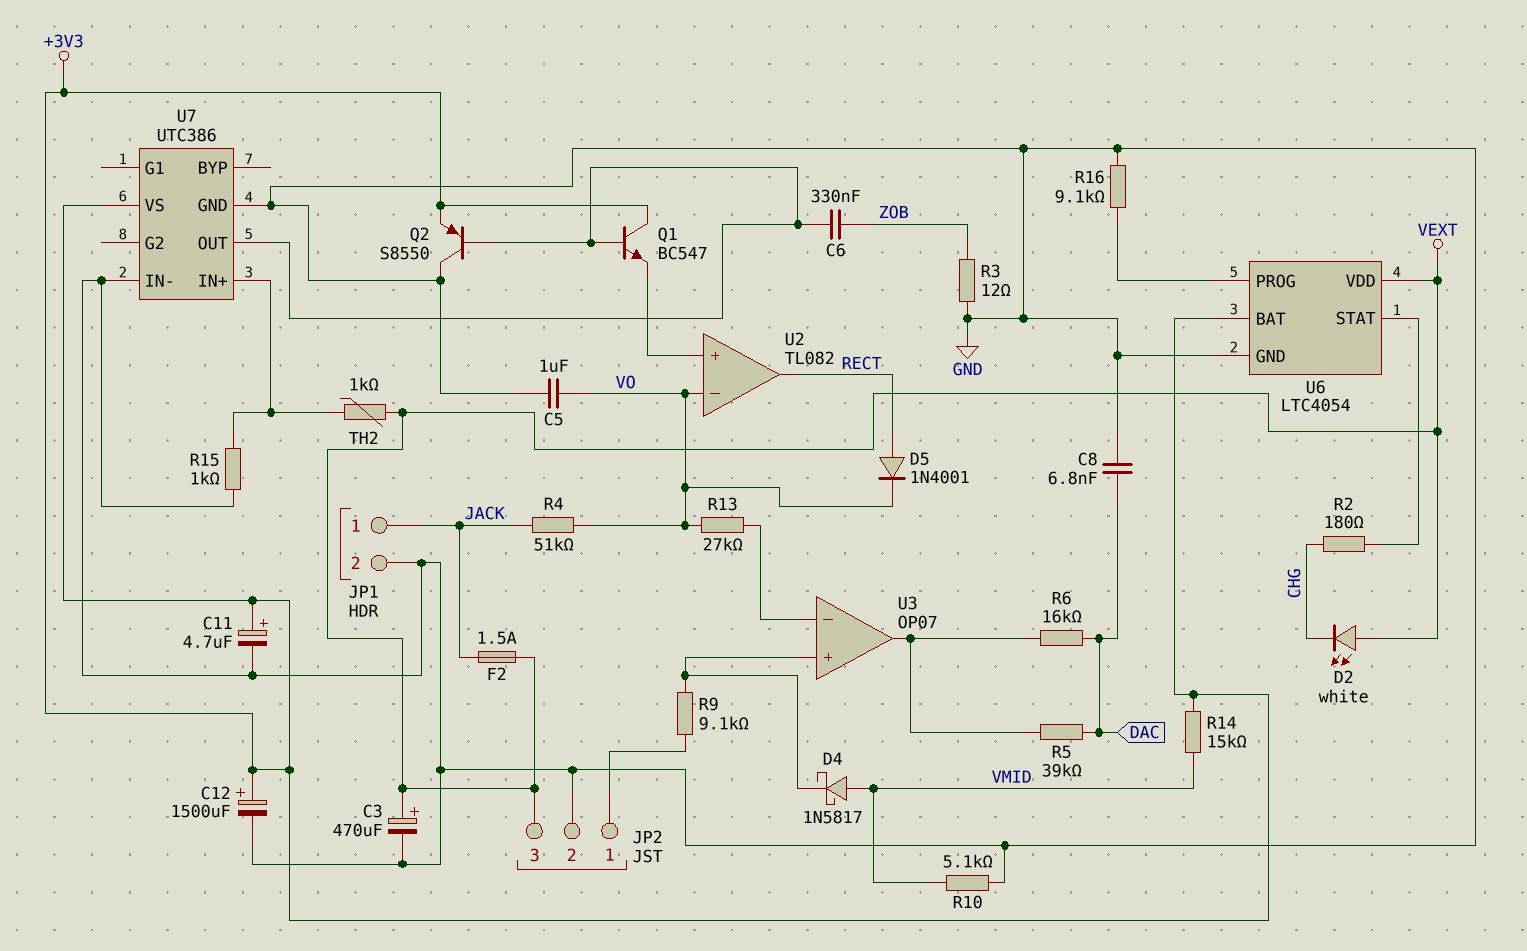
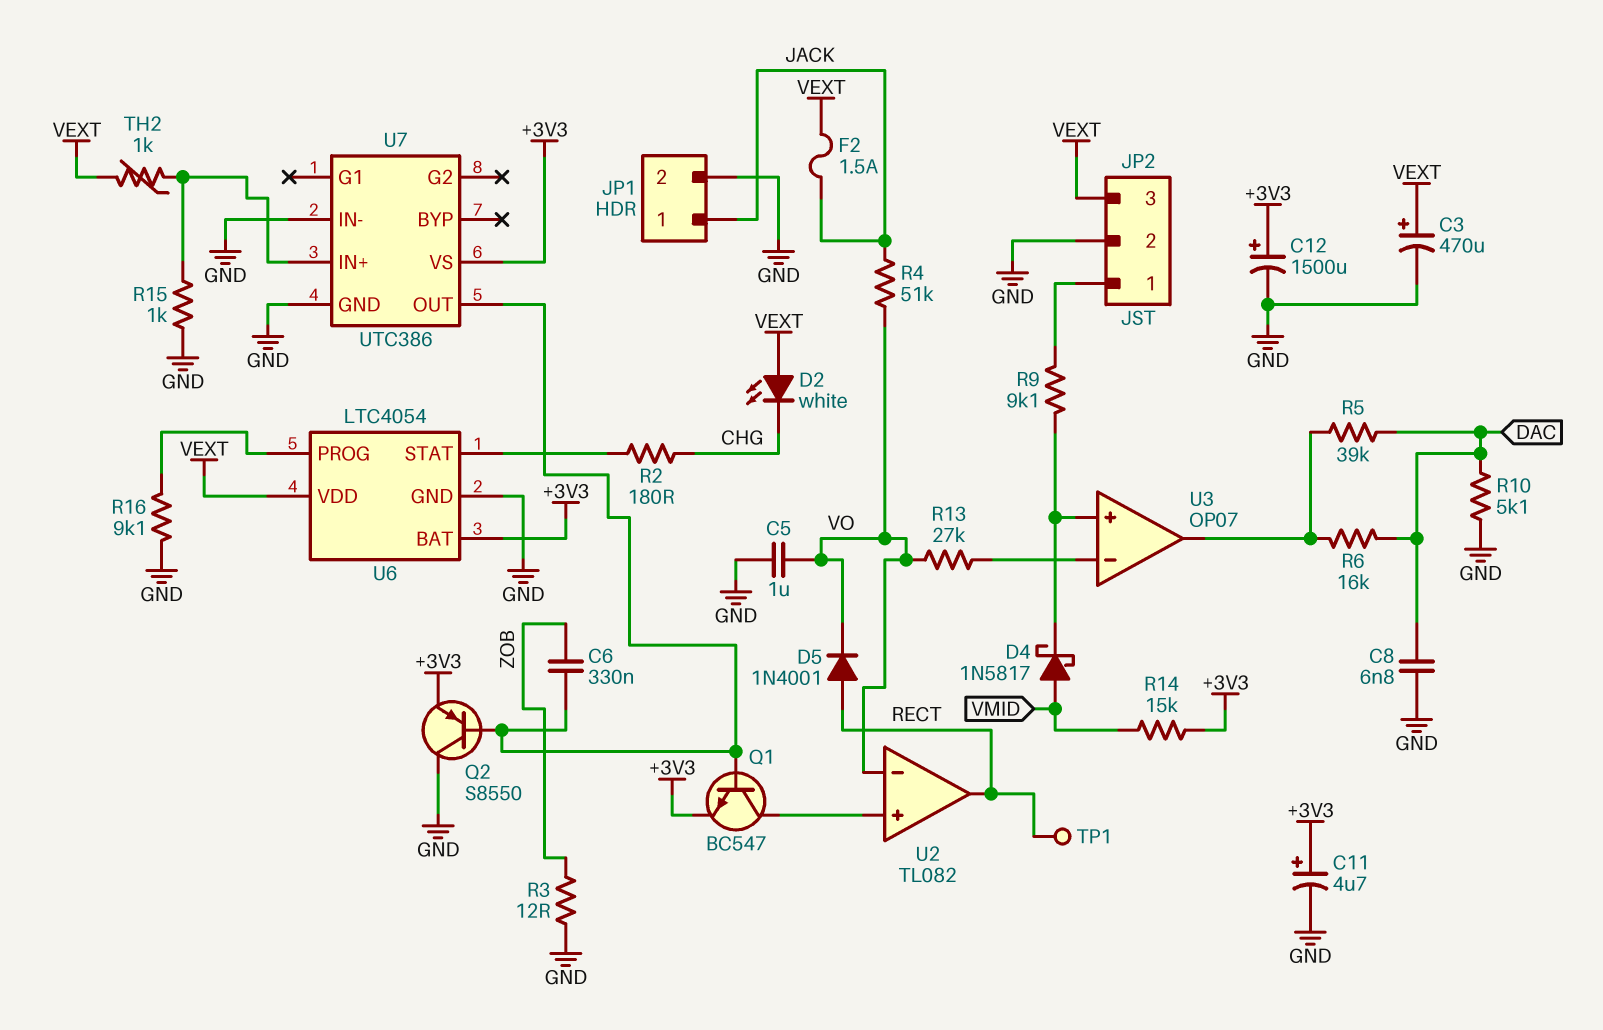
Q1: NPN BC547 (B U7/OUT, C +3V3, E U2/in+) -> NPN BC547 (B U7/OUT, C U2/in+, E +3V3)
R10: 5.1k (GND, VMID) -> 5.1k (DAC, GND)
TP1: none -> test point (RECT)

